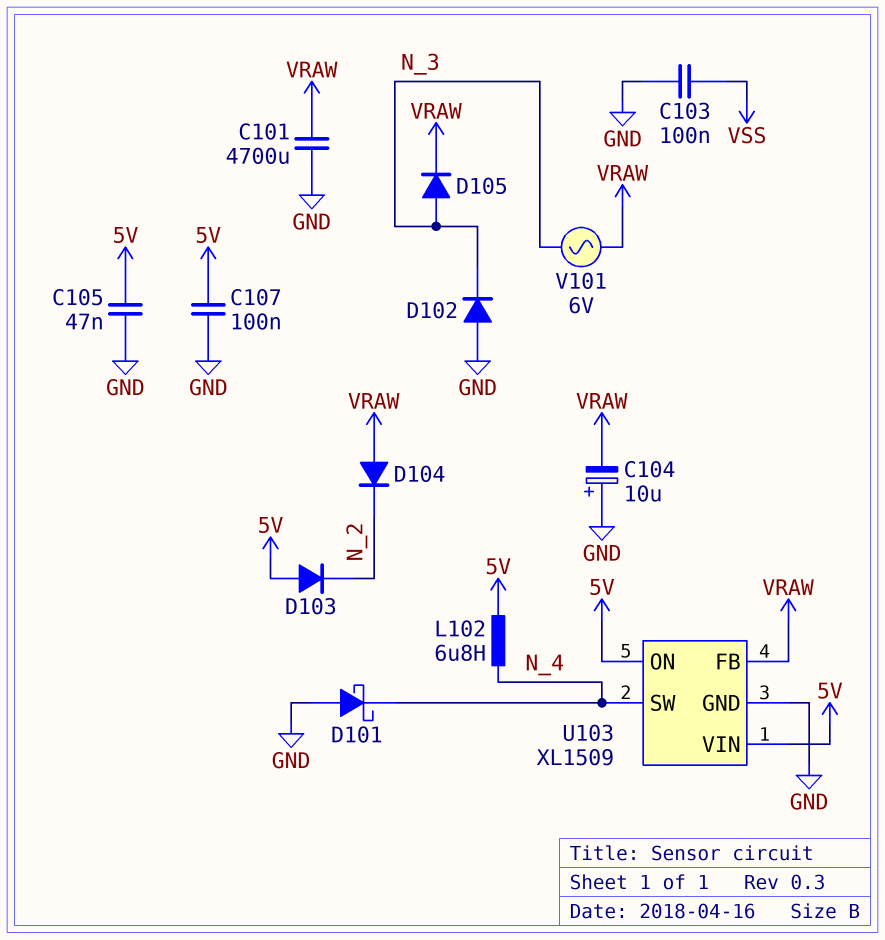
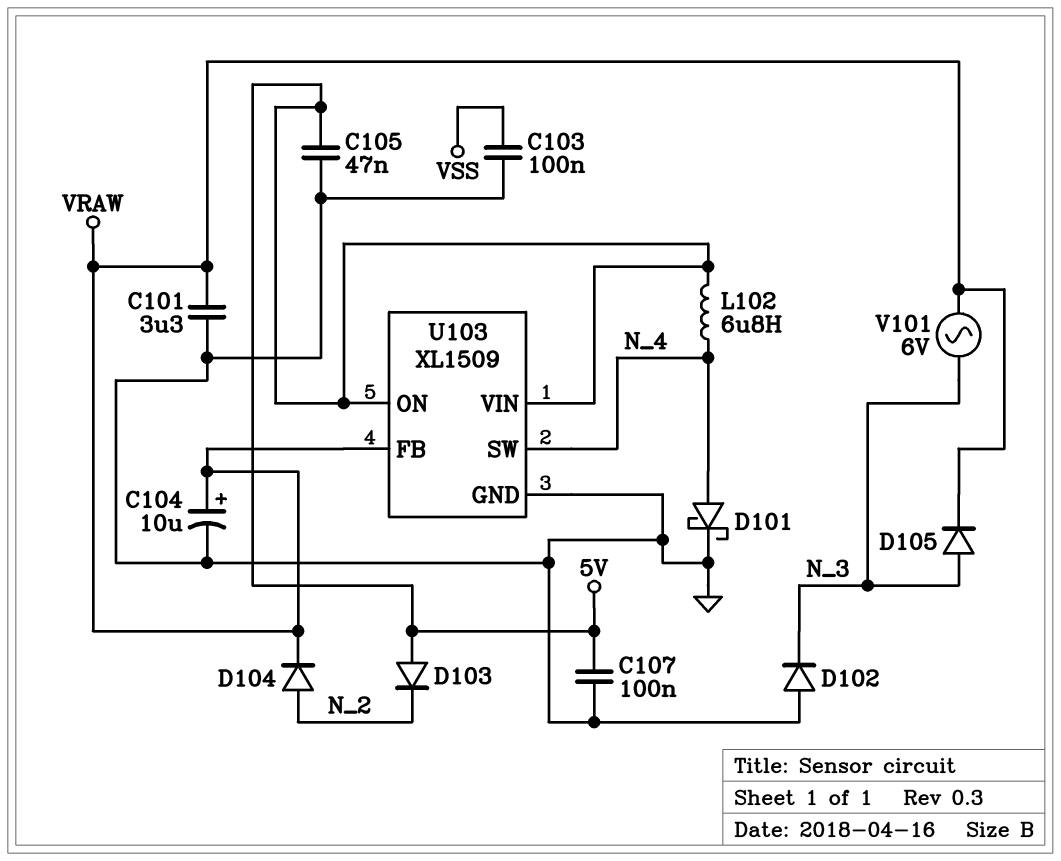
C101: 4700uF (GND, VRAW) -> 3.3uF (GND, VRAW)
C104: 10uF (plus GND, minus VRAW) -> 10uF (plus VRAW, minus GND)
D101: schottky (A GND, K N_4) -> schottky (A N_4, K GND)
D104: diode (A VRAW, K N_2) -> diode (A N_2, K VRAW)

